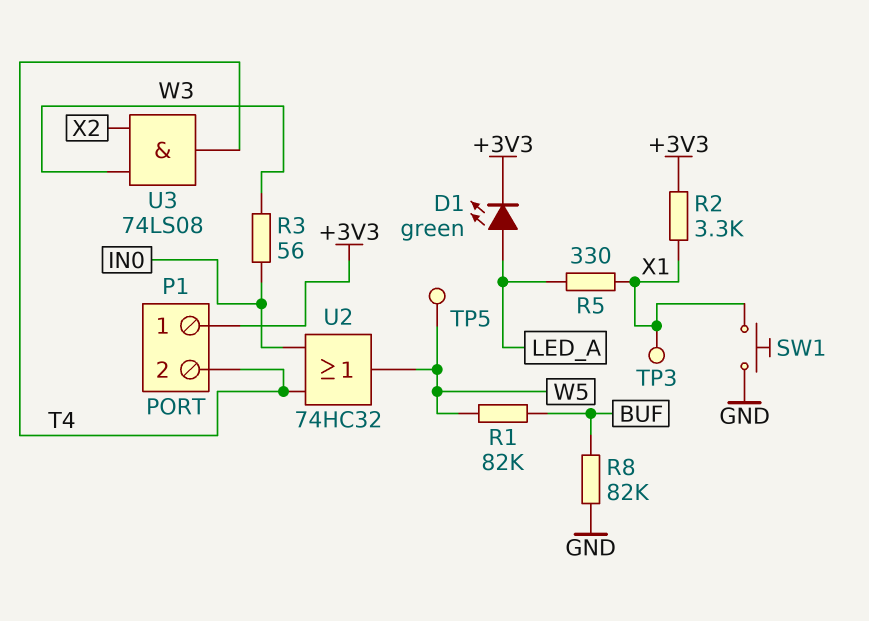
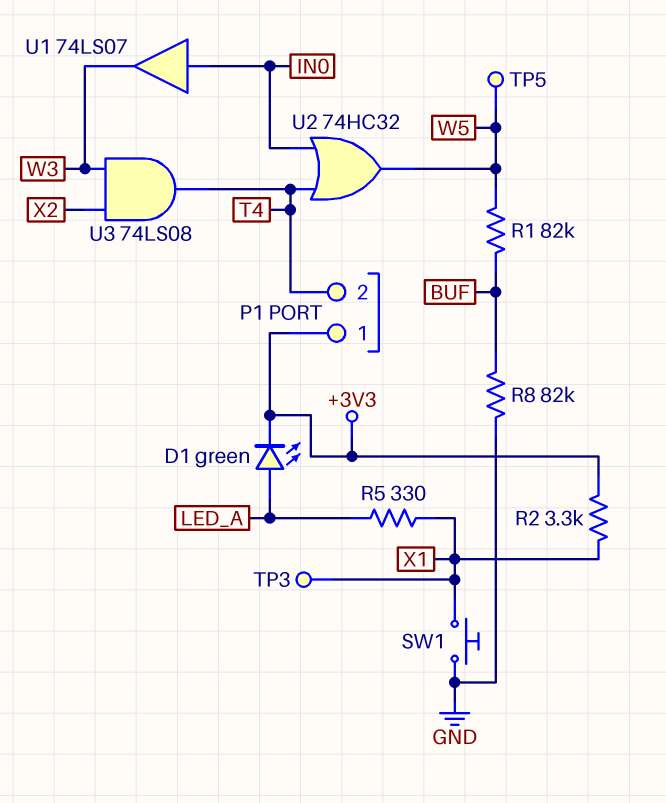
R3: 56 (IN0, W3) -> none
U1: none -> buffer 74LS07 (in IN0, out W3)

